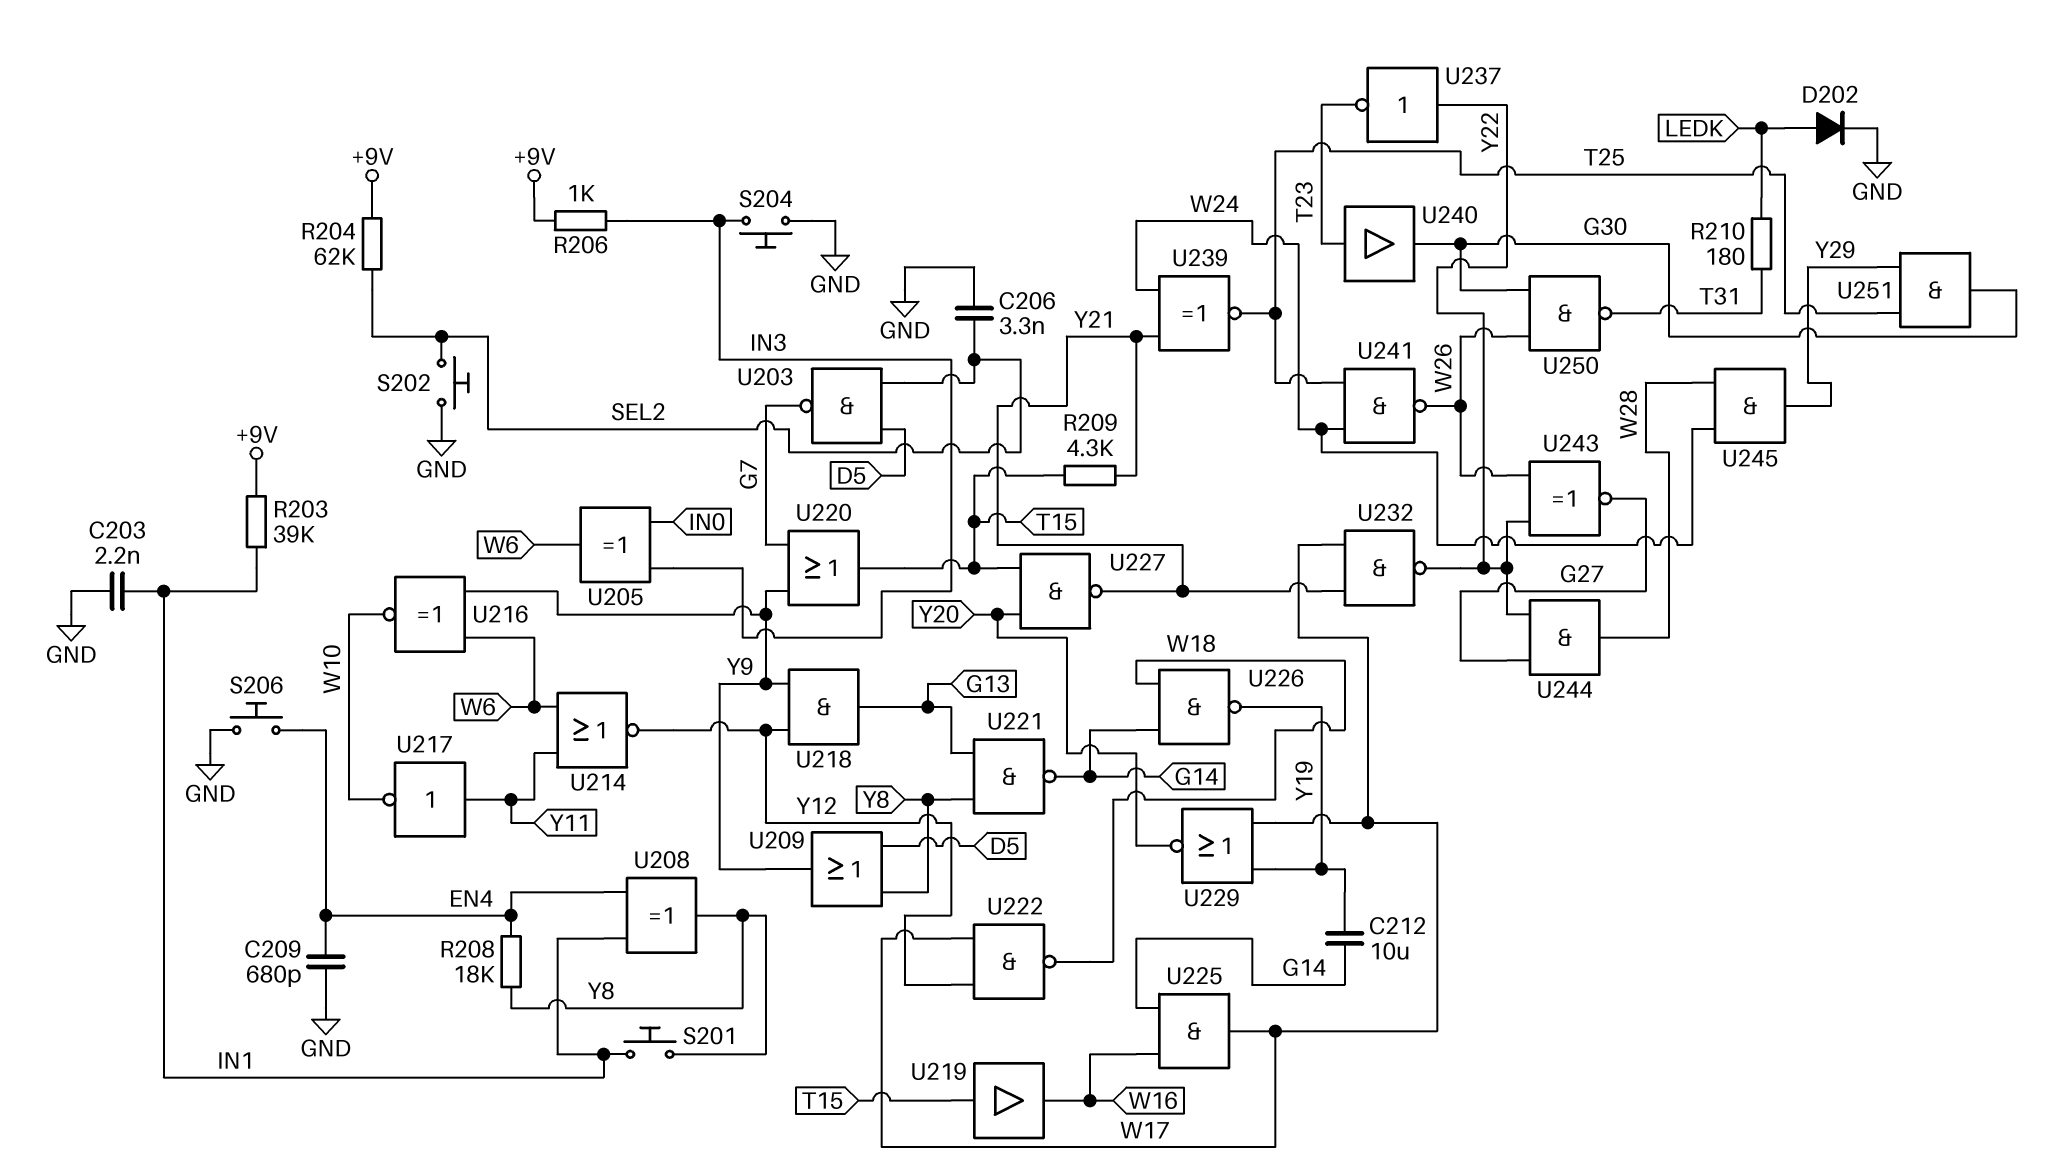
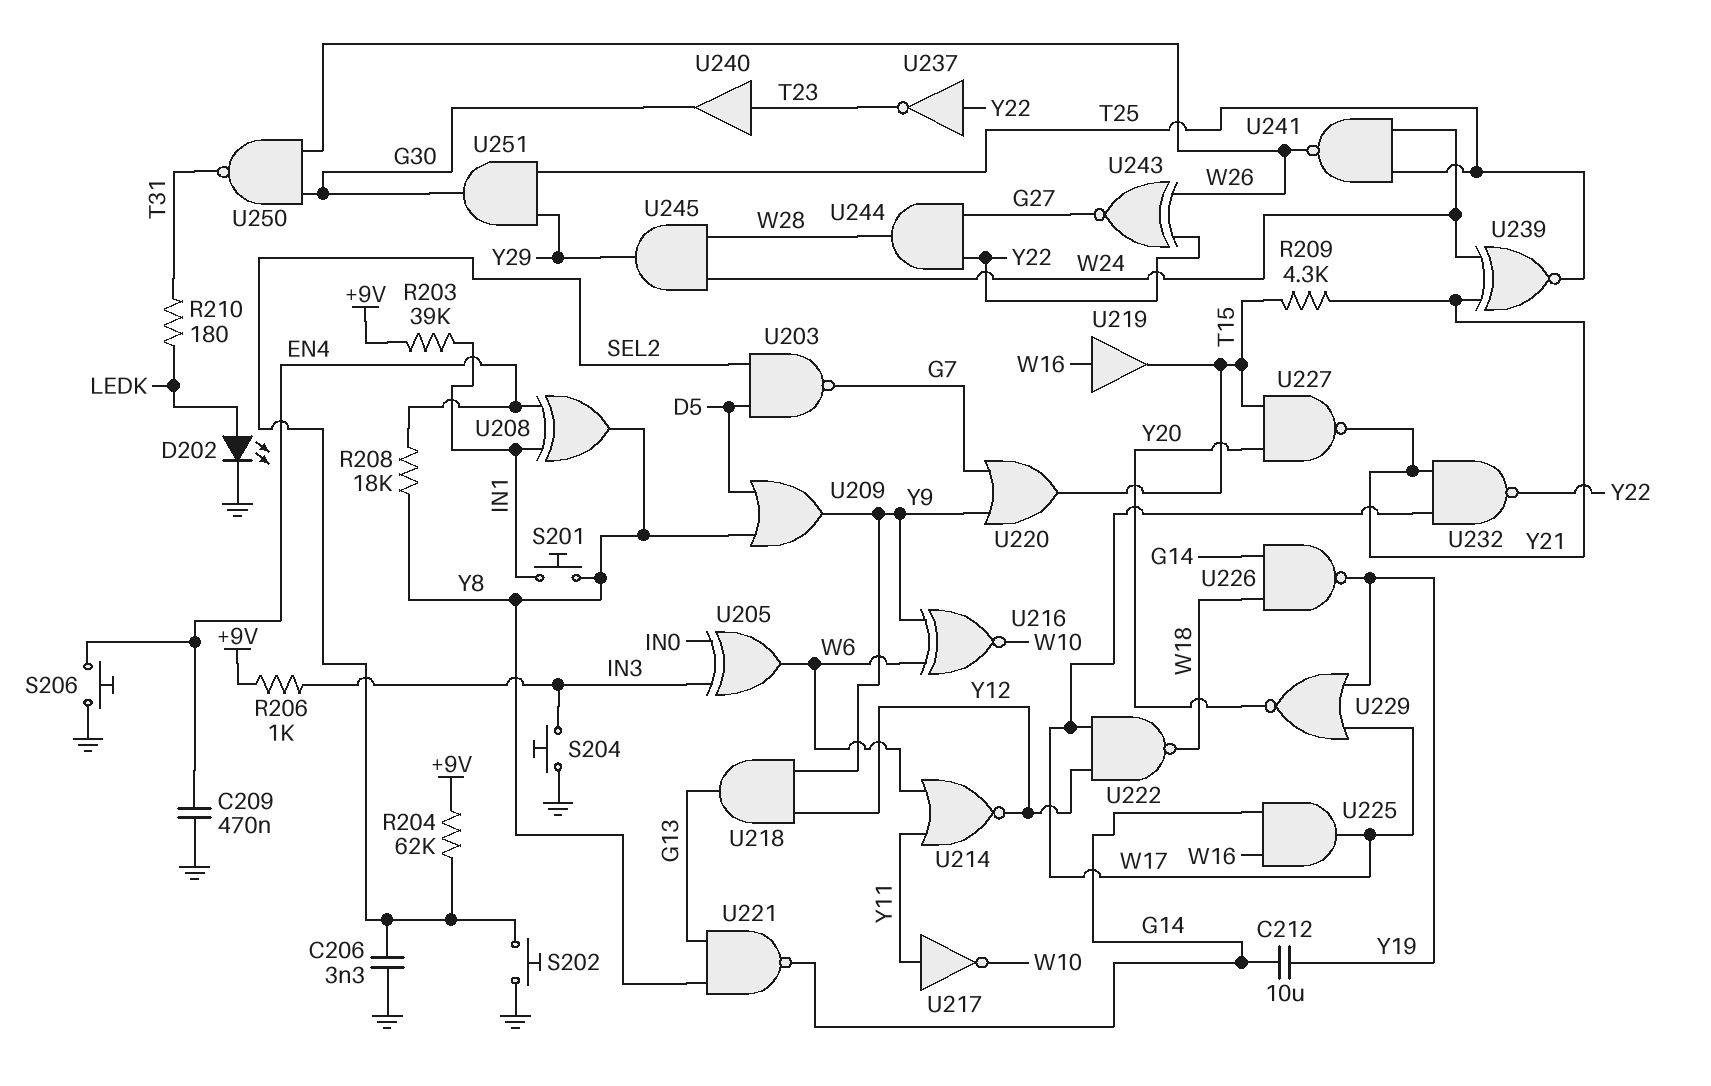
C203: 2.2nF (GND, IN1) -> none
C209: 680pF (EN4, GND) -> 470nF (EN4, GND)
D202: diode (A LEDK, K GND) -> LED (A LEDK, K GND)
U219: buffer (in T15, out W16) -> buffer (in W16, out T15)

